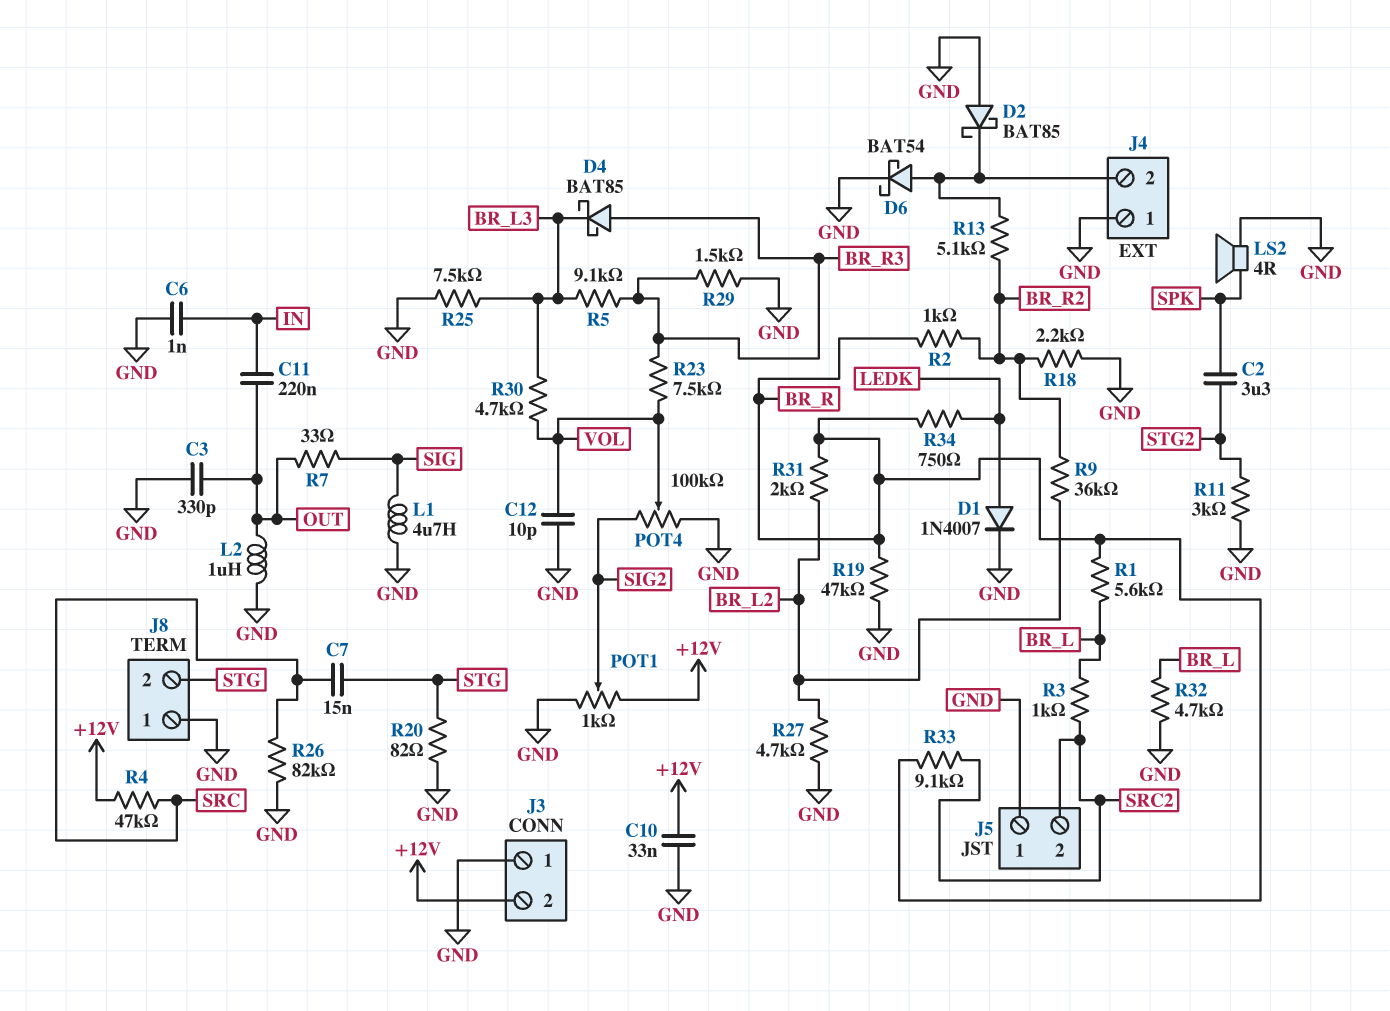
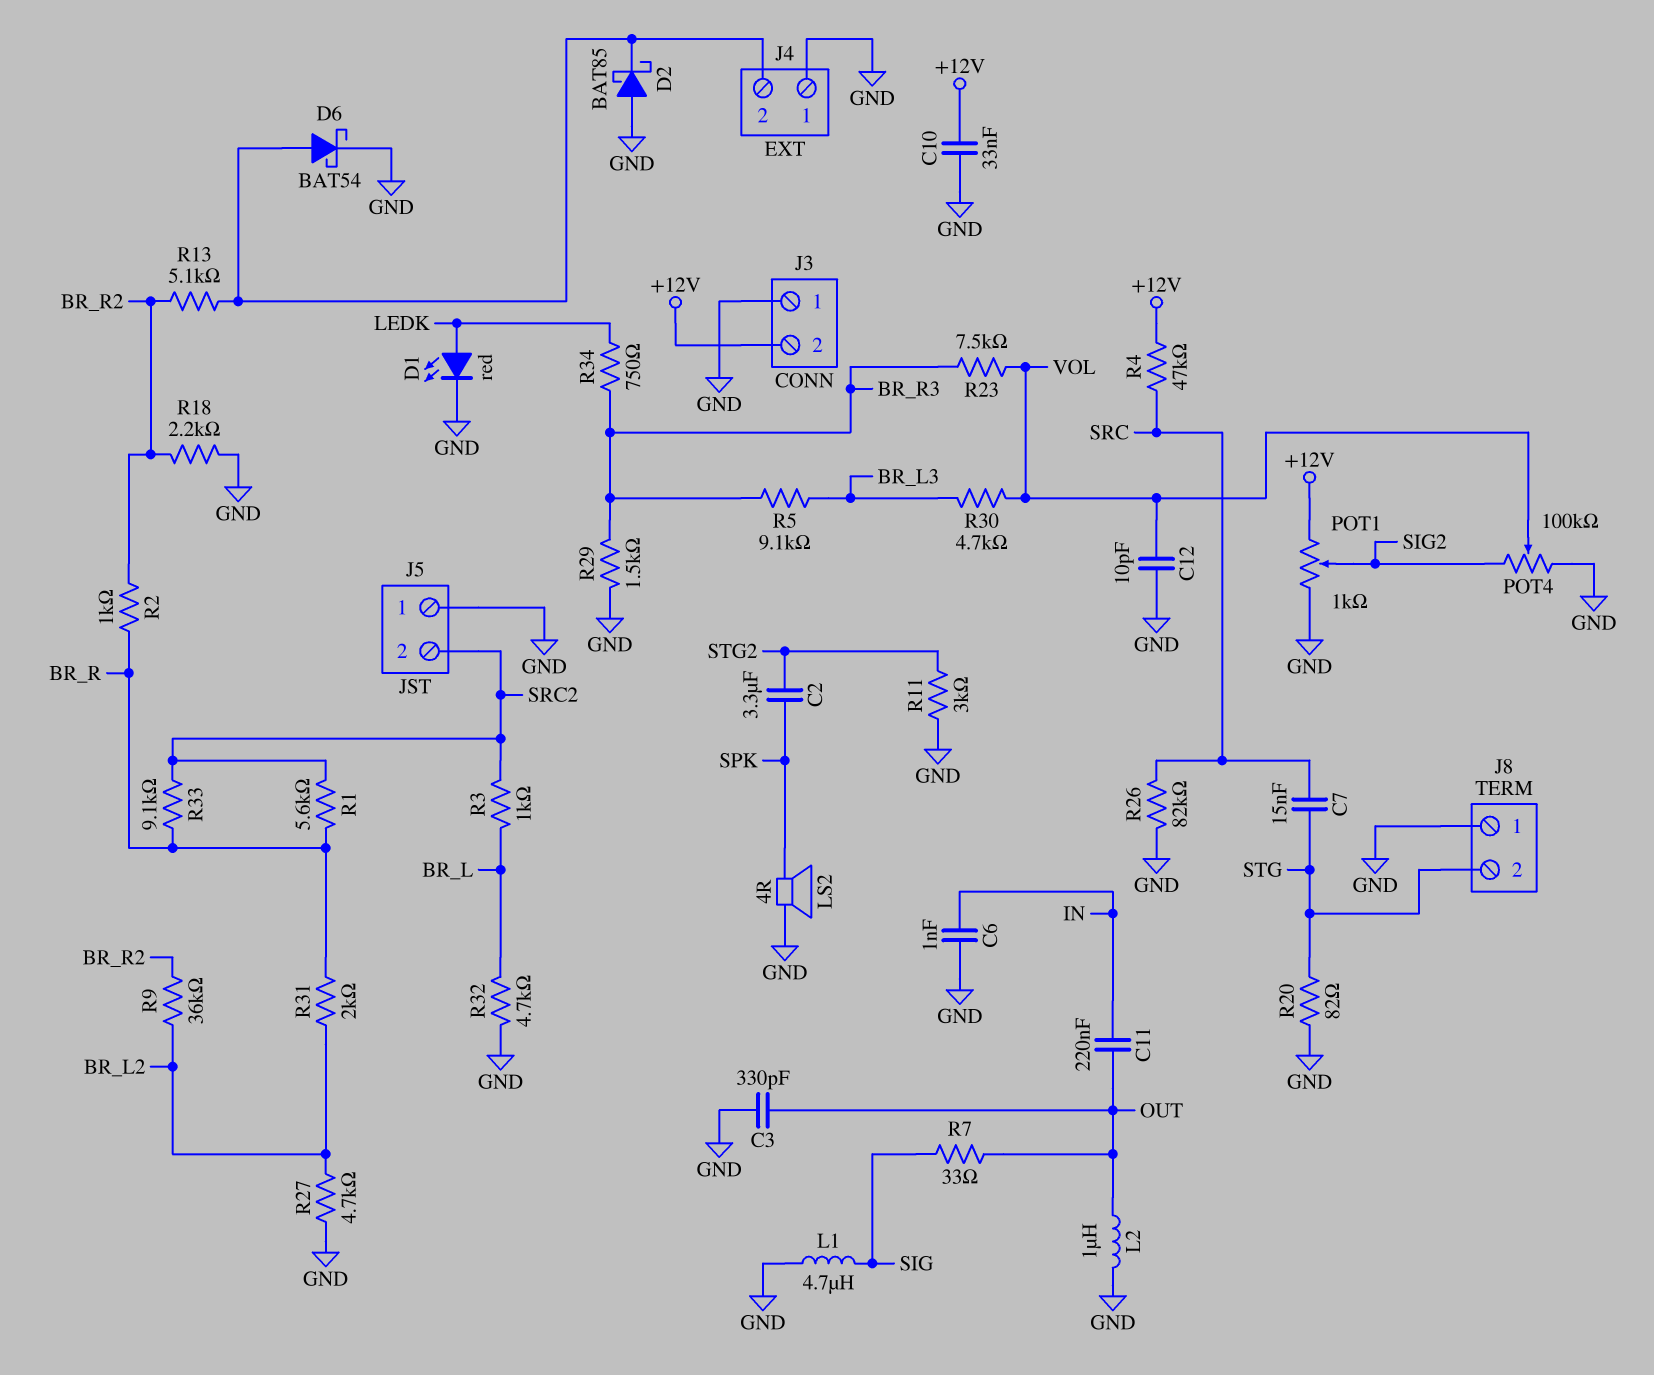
D1: diode 1N4007 (A LEDK, K GND) -> LED red (A LEDK, K GND)
D4: schottky BAT85 (A BR_R3, K BR_L3) -> none
R1: 5.6k (BR_L, BR_R) -> 5.6k (BR_R, SRC2)
R19: 47k (BR_R, GND) -> none
R25: 7.5k (BR_L3, GND) -> none
R34: 750 (BR_R, LEDK) -> 750 (BR_R3, LEDK)

